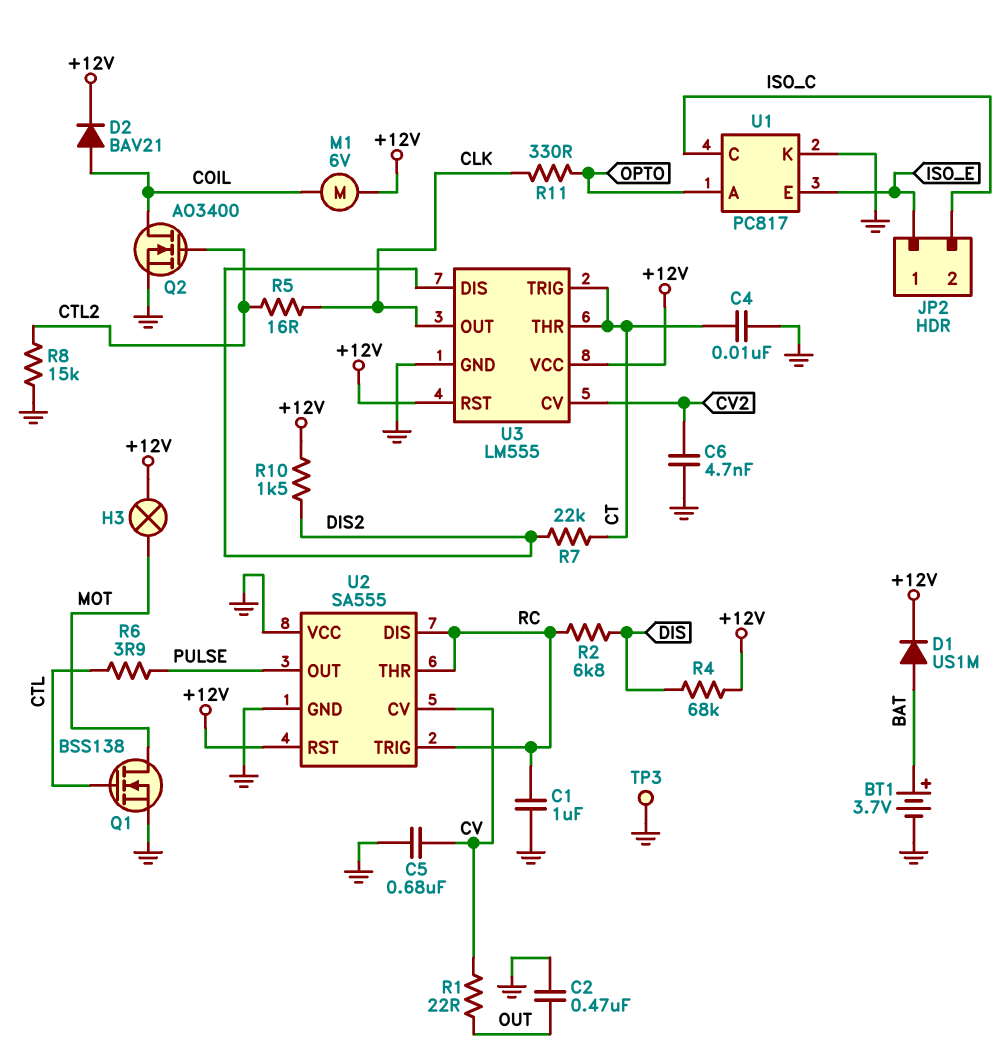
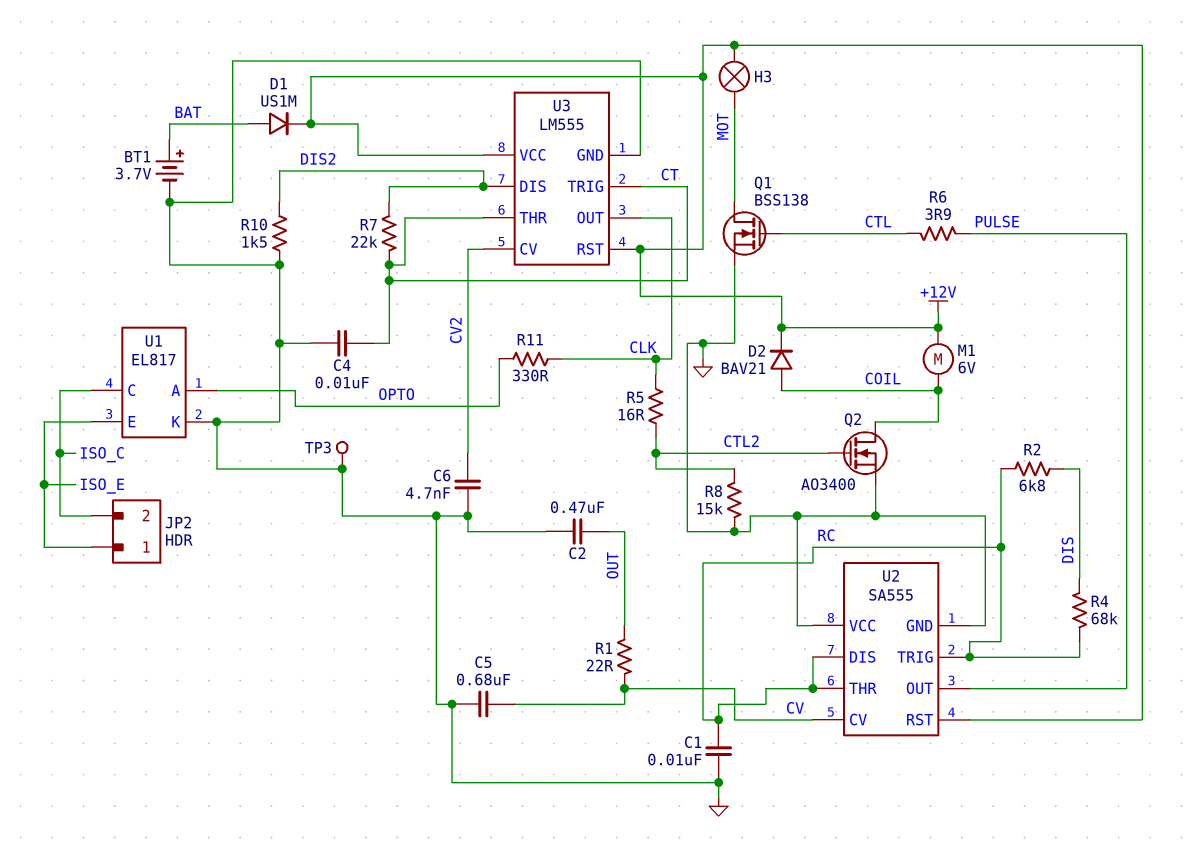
C1: 1uF (GND, RC) -> 10nF (GND, RC)
R4: 68k (+12V, DIS) -> 68k (DIS, RC)
R10: 1.5k (+12V, DIS2) -> 1.5k (DIS2, GND)
U1: PC817 -> EL817

